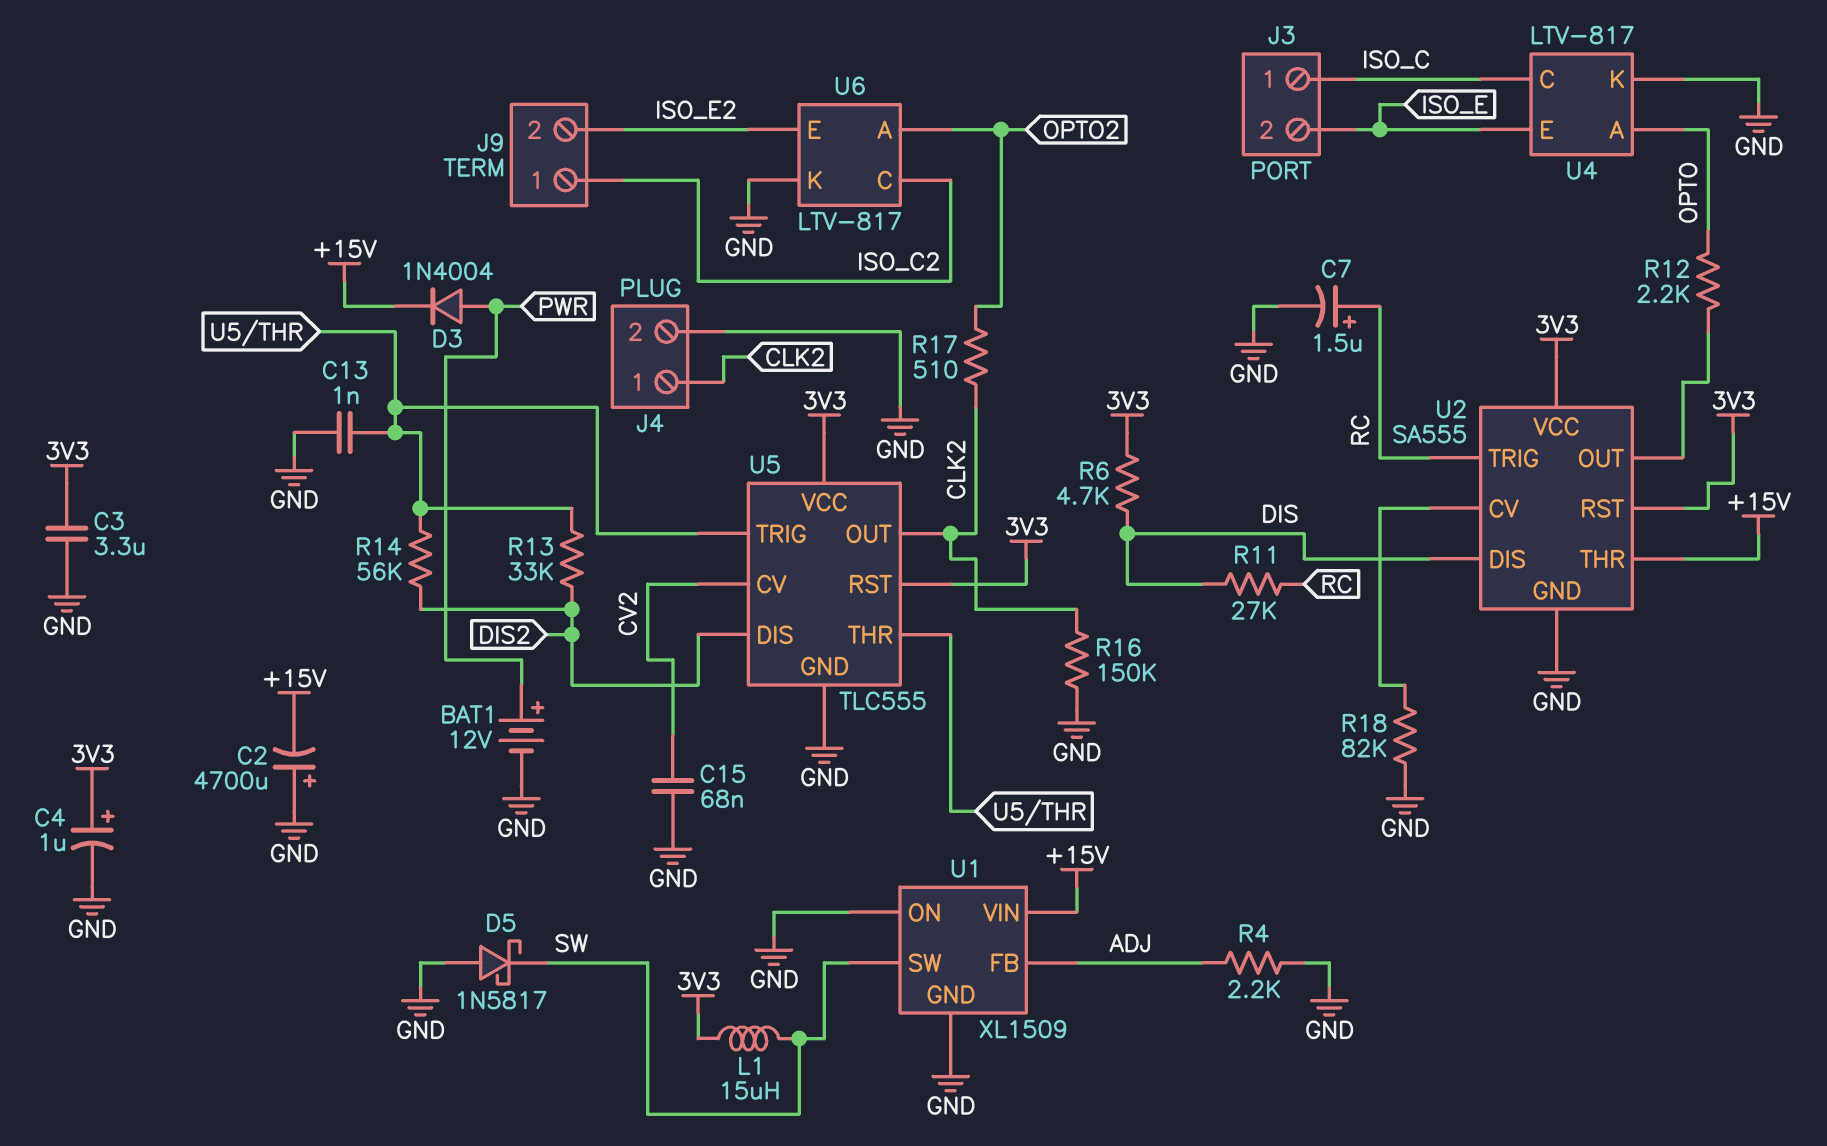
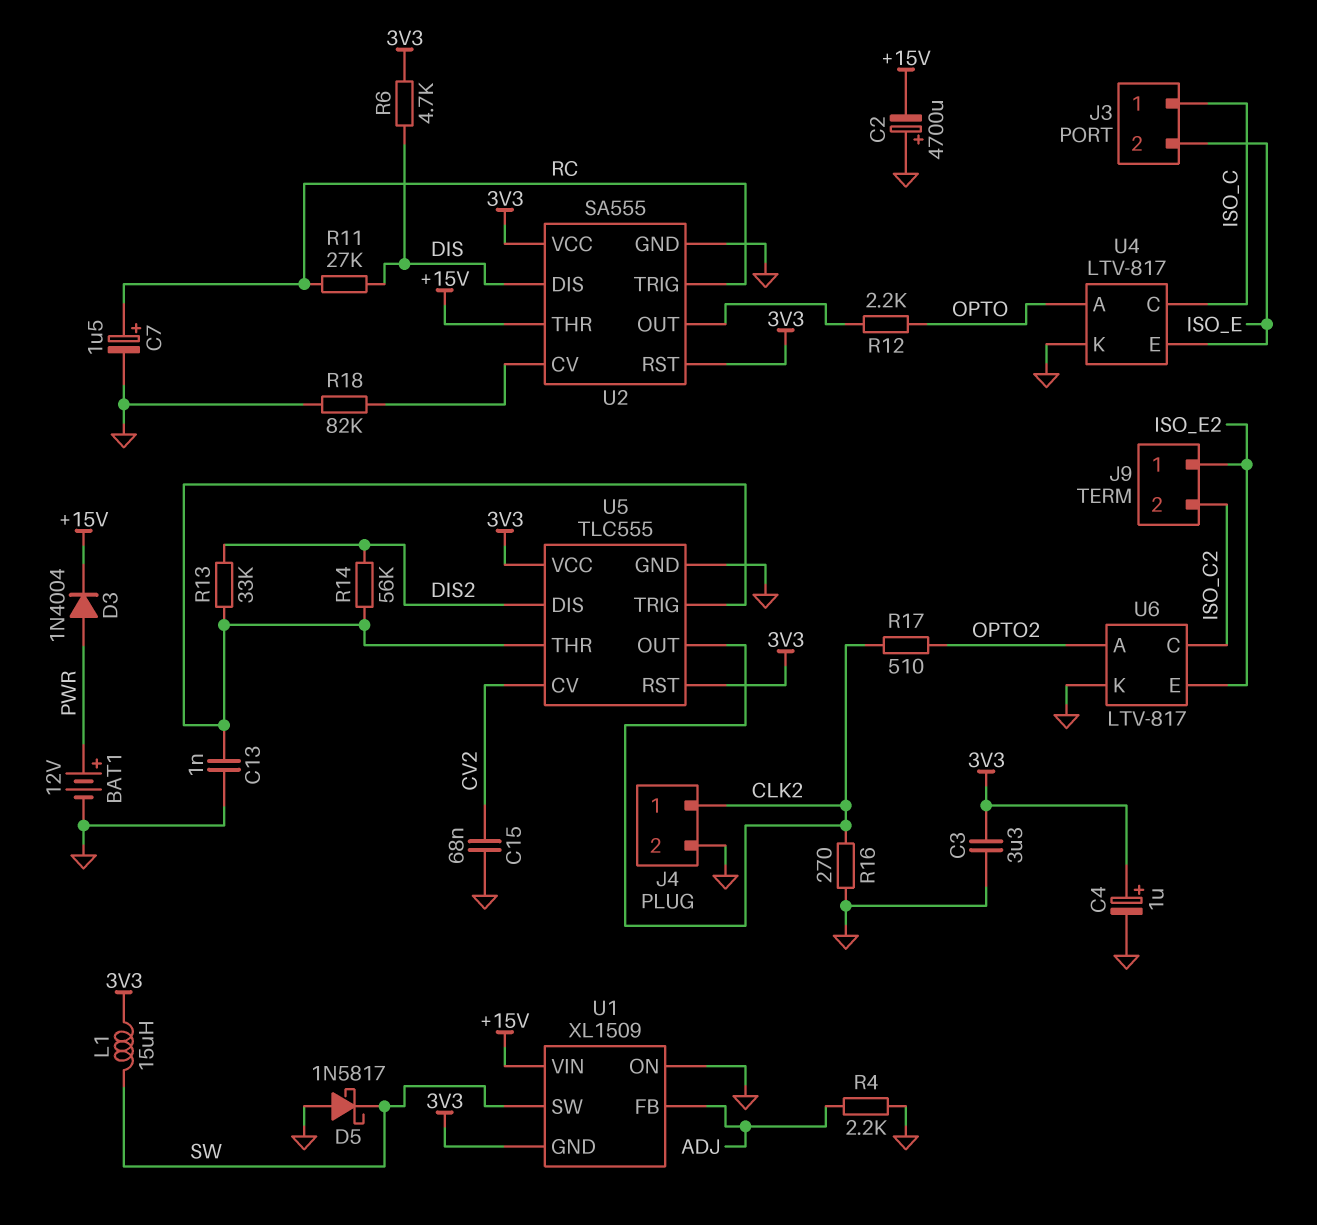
J9 pin 1: ISO_C2 -> ISO_E2
J9 pin 2: ISO_E2 -> ISO_C2
R16: 150k (CLK2, GND) -> 270 (CLK2, GND)
U1 pin GND: GND -> 3V3

